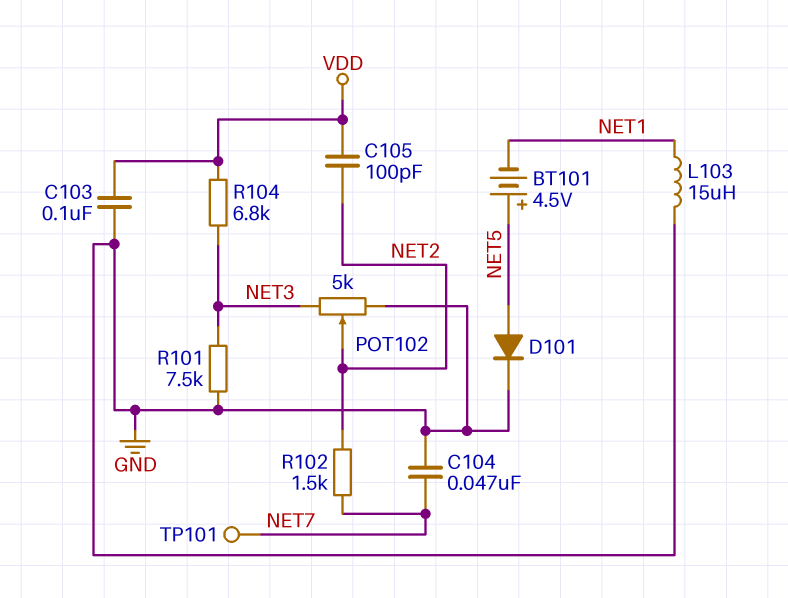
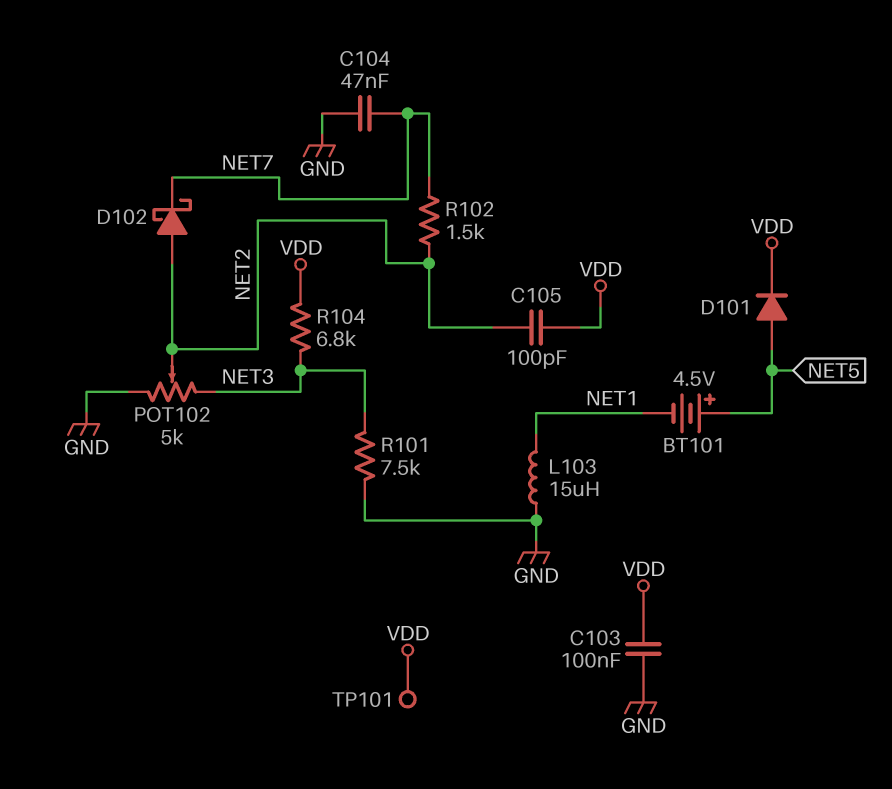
D101: diode (A NET5, K GND) -> diode (A NET5, K VDD)
D102: none -> schottky (A NET2, K NET7)
TP101: test point (NET7) -> test point (VDD)

